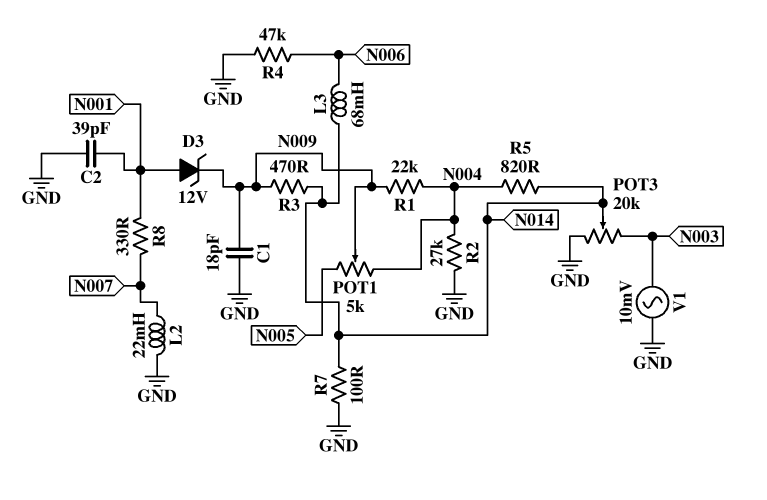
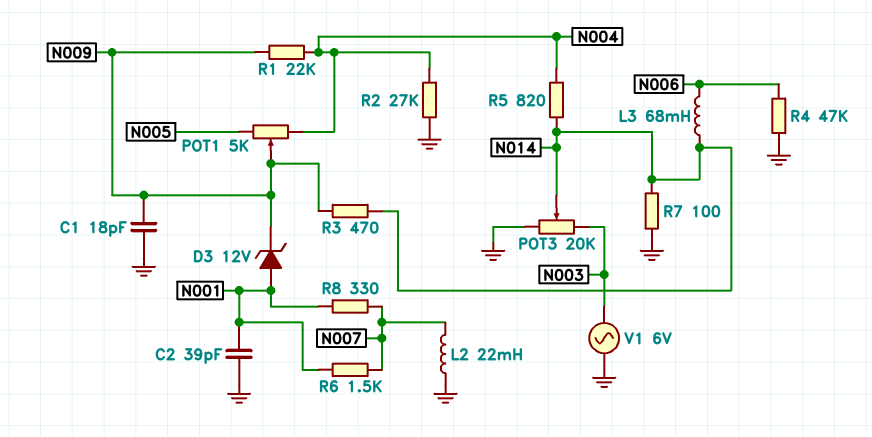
R6: none -> 1.5k (N001, N007)
V1: AC 10mV (GND, N003) -> AC 6V (GND, N003)

